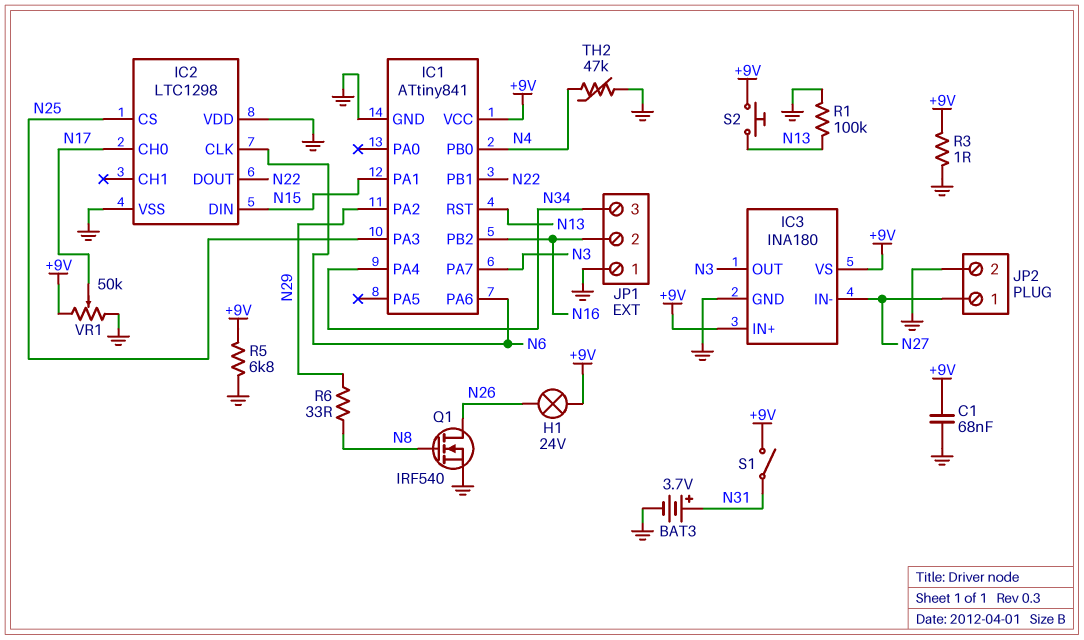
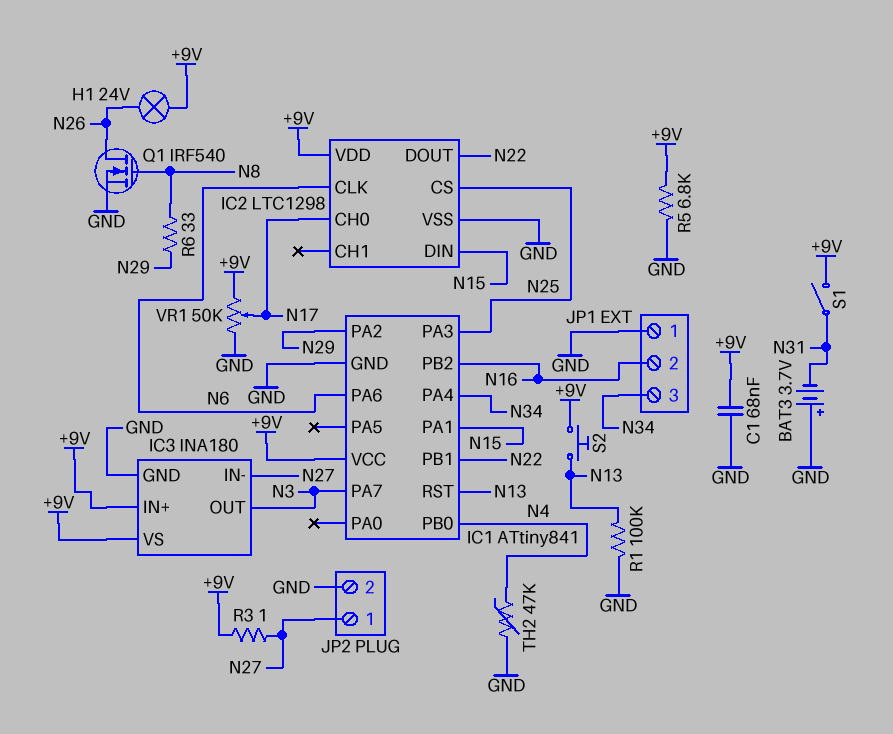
BAT3: 3.7V (plus N31, minus GND) -> 3.7V (plus GND, minus N31)
IC2 pin VDD: GND -> +9V
R3: 1 (+9V, GND) -> 1 (+9V, N27)

